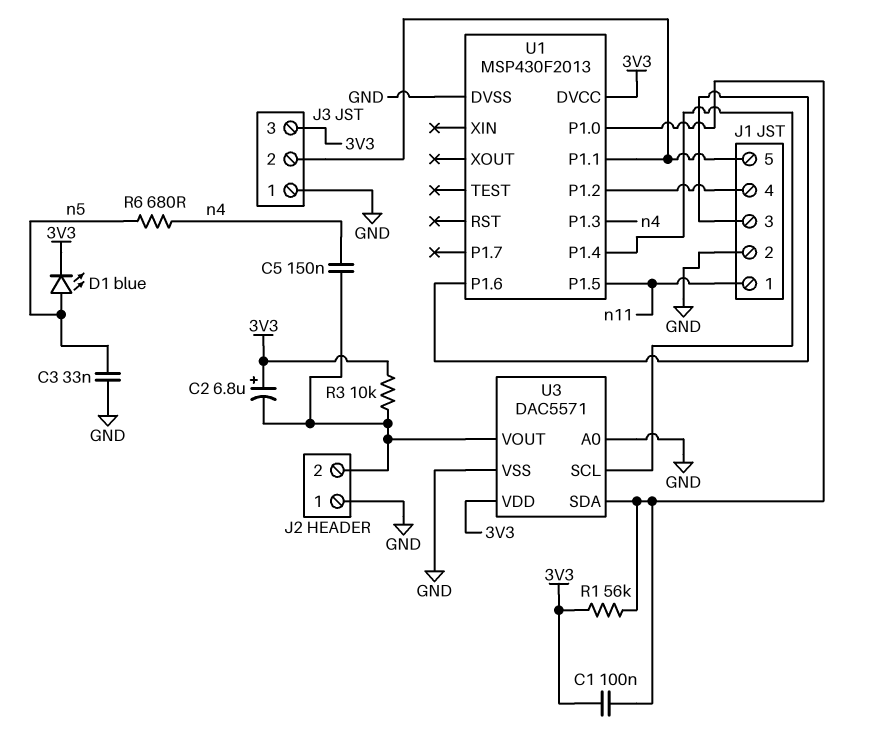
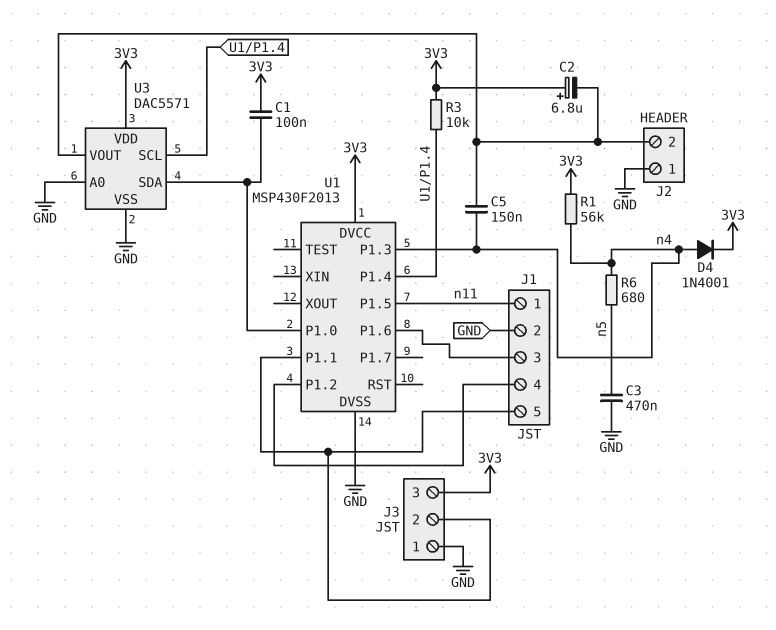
C3: 33nF (GND, n5) -> 470nF (GND, n5)
D1: LED blue (A n5, K 3V3) -> none
D4: none -> diode 1N4001 (A n4, K 3V3)
R1: 56k (3V3, U1/P1.0) -> 56k (3V3, n4)
R3: 10k (3V3, J2/2) -> 10k (3V3, U1/P1.4)

